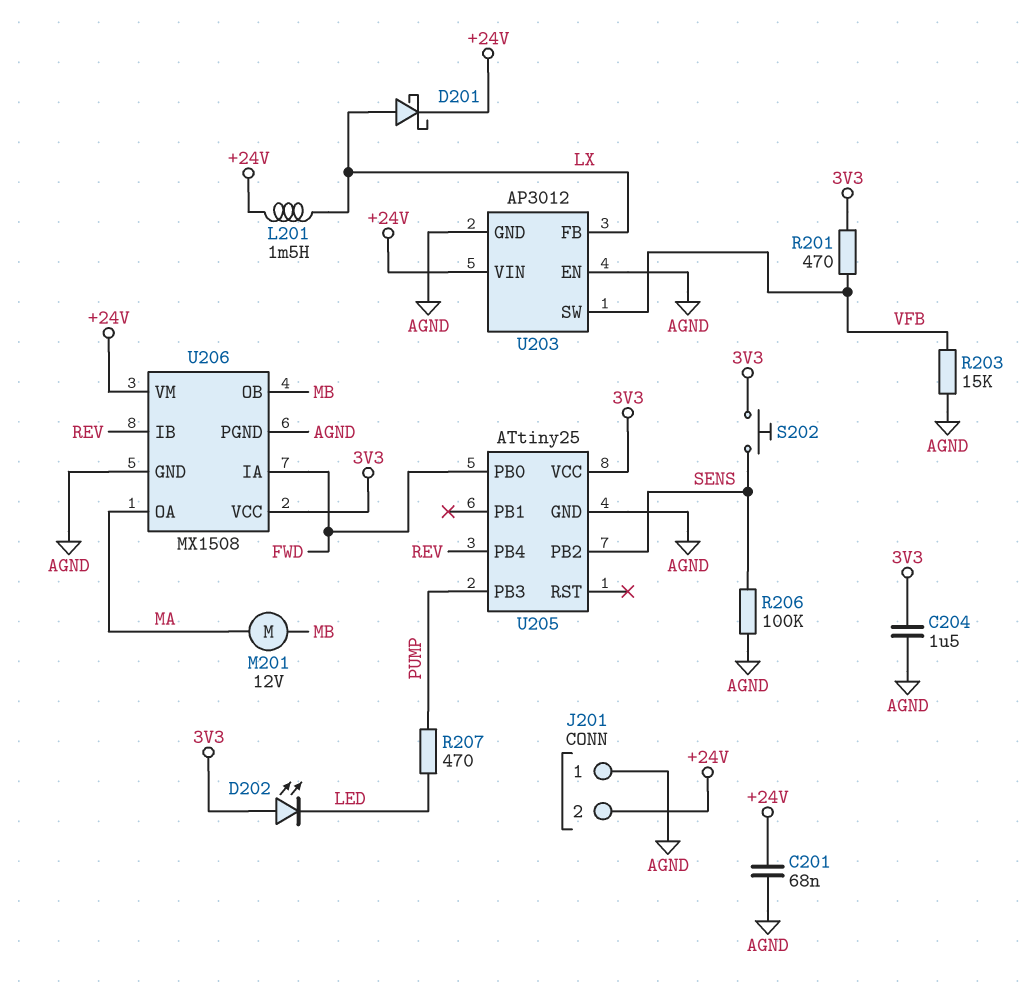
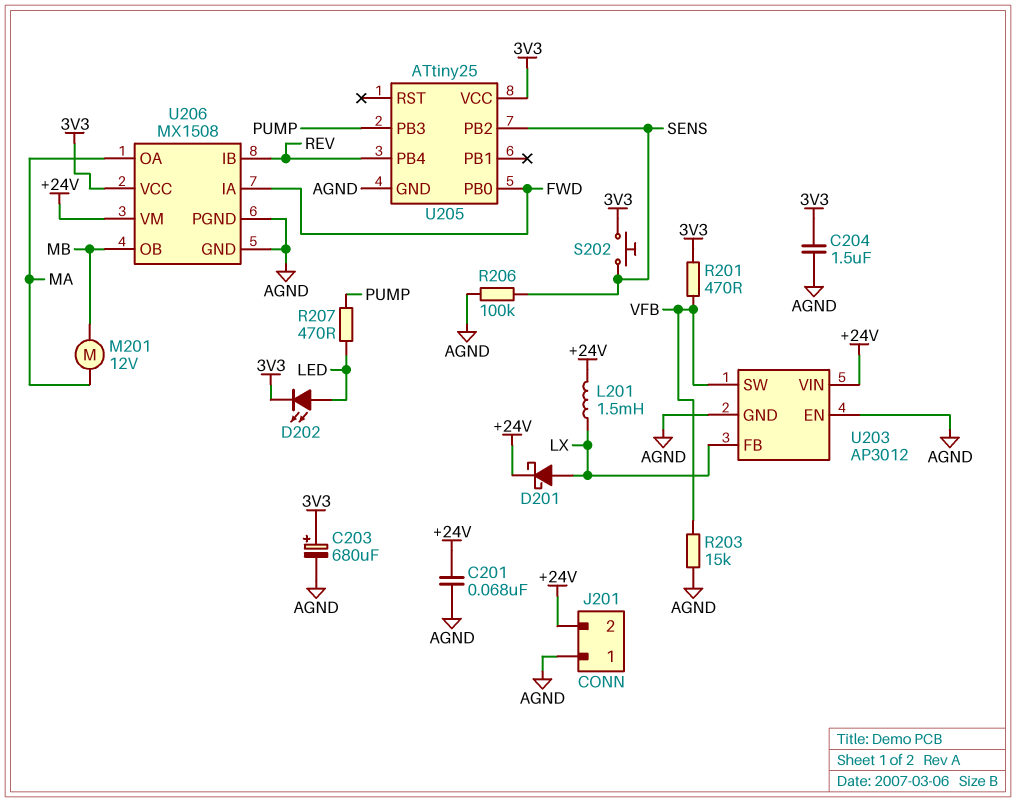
C203: none -> 680uF (plus 3V3, minus AGND)
D202: LED (A 3V3, K LED) -> LED (A LED, K 3V3)

